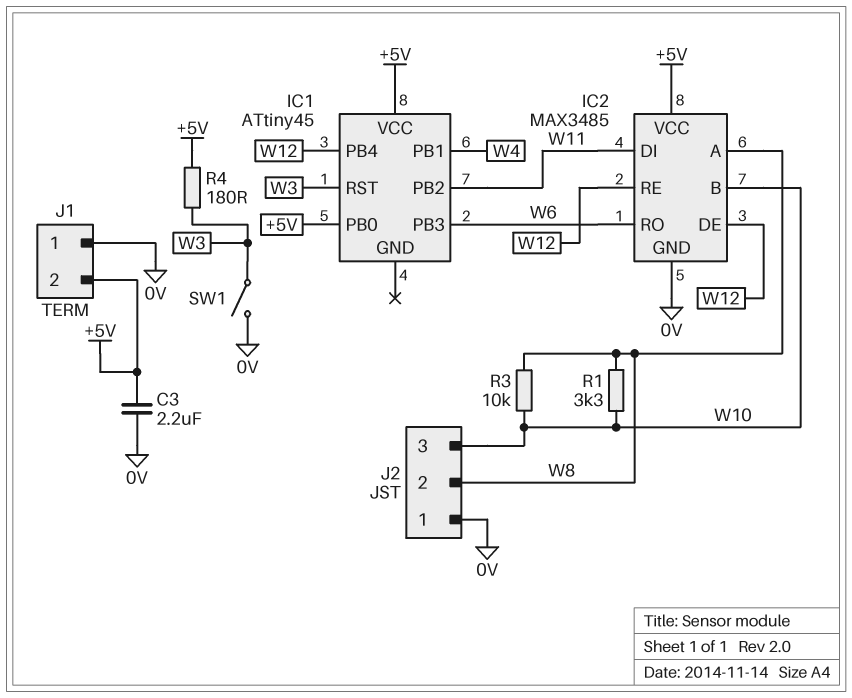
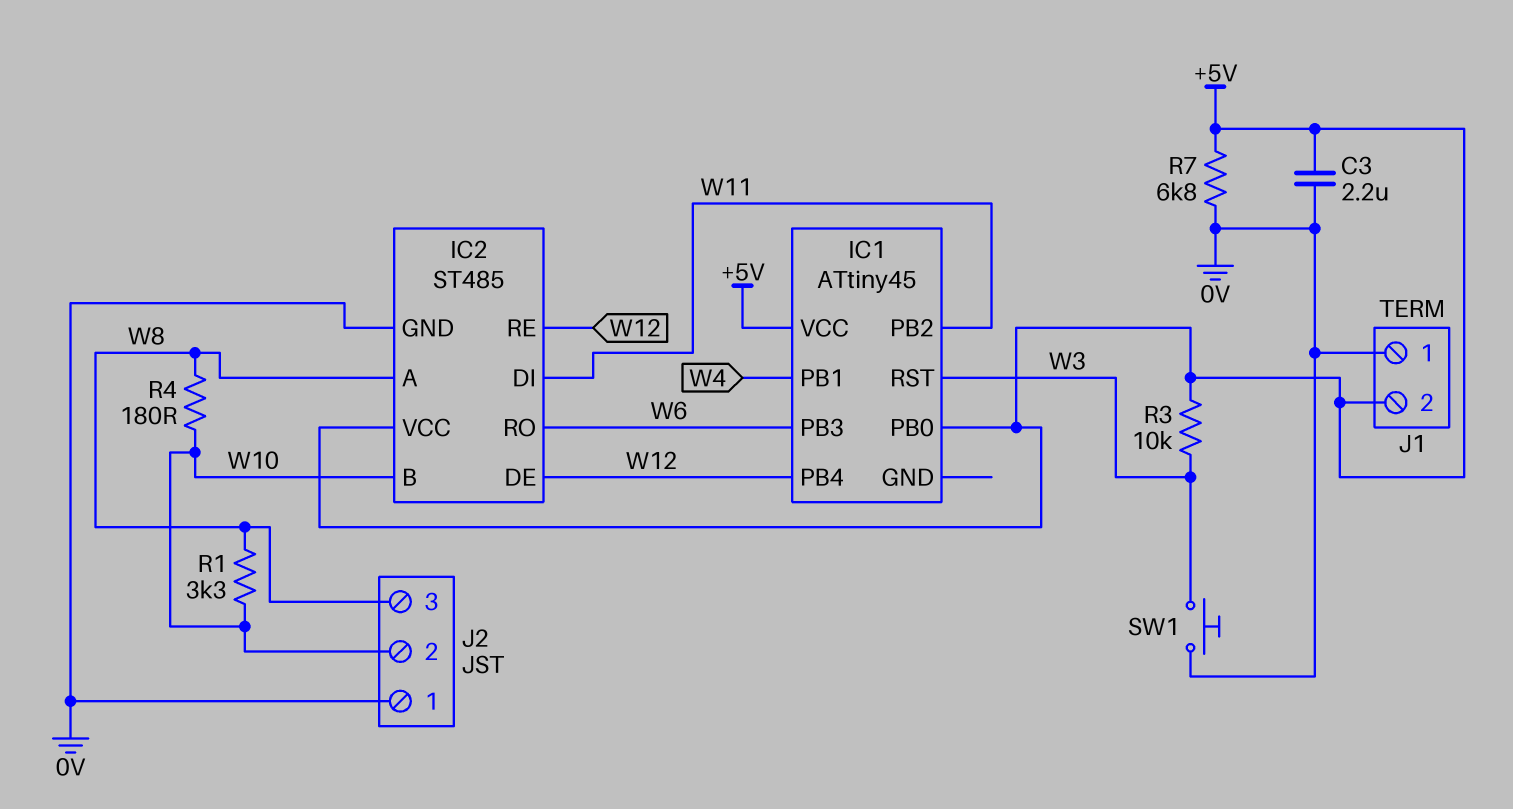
IC2: MAX3485 -> ST485
J2 pin 2: W8 -> W10
J2 pin 3: W10 -> W8
R3: 10k (W8, W10) -> 10k (+5V, W3)
R4: 180 (+5V, W3) -> 180 (W8, W10)
R7: none -> 6.8k (+5V, 0V)
SW1: switch (0V, W3) -> button (0V, W3)

